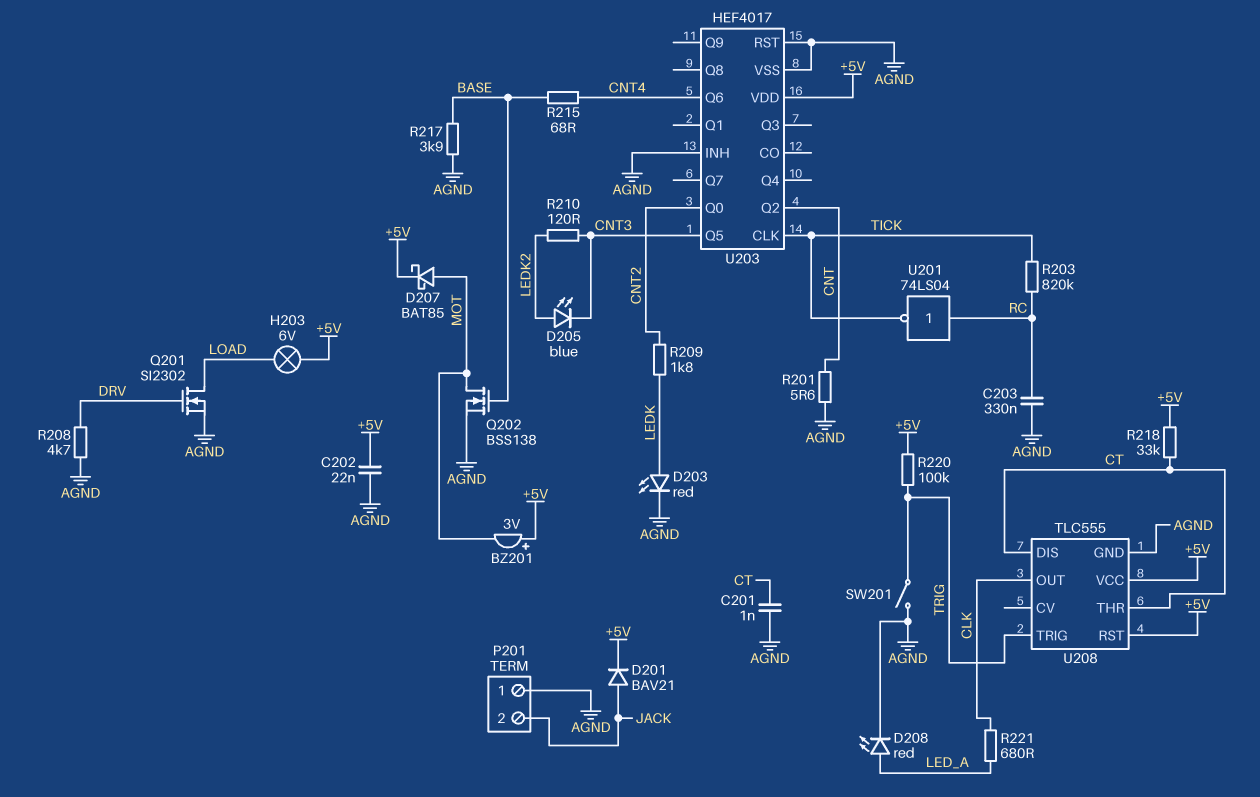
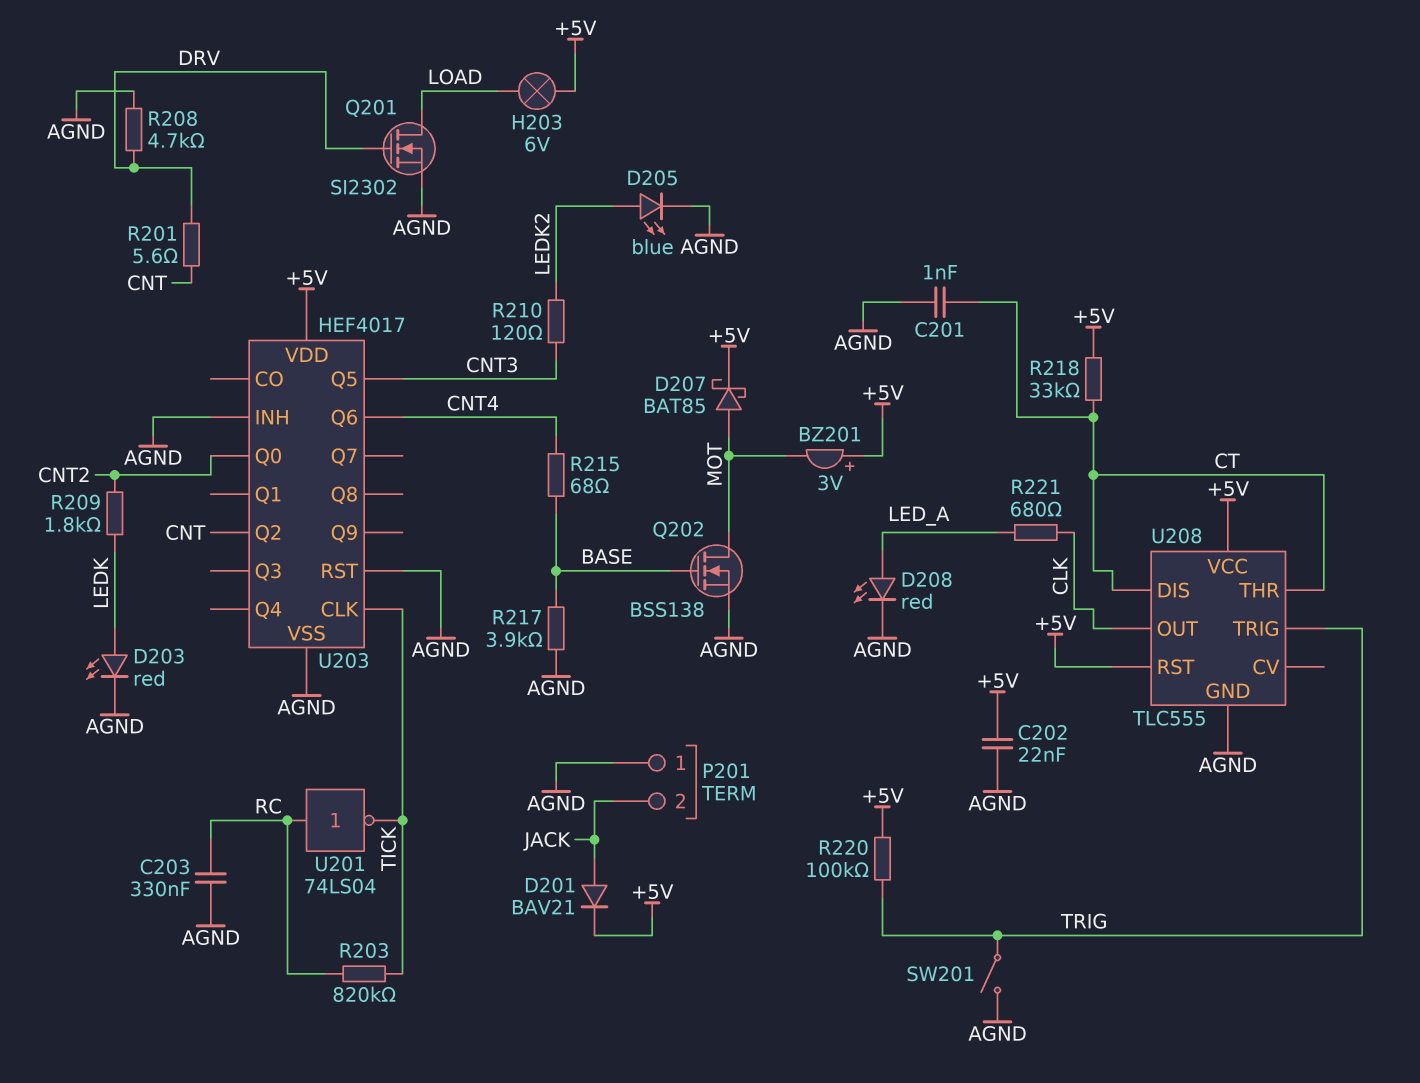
D205: LED blue (A LEDK2, K CNT3) -> LED blue (A LEDK2, K AGND)
R201: 5.6 (AGND, CNT) -> 5.6 (CNT, DRV)

